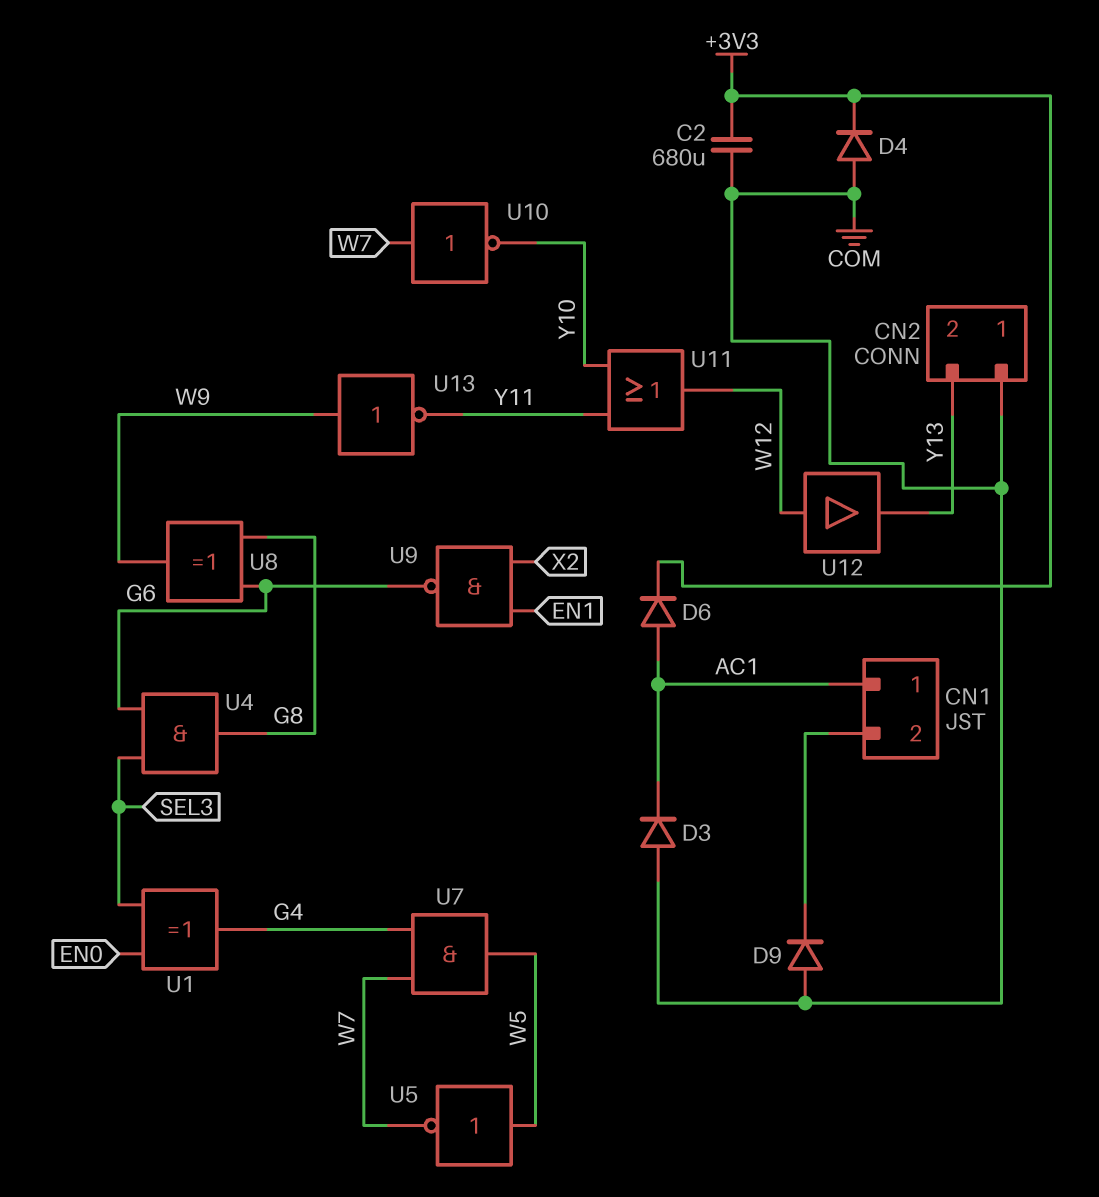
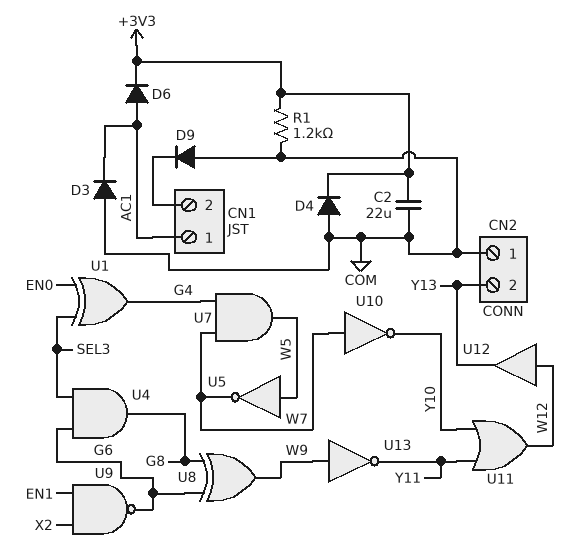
C2: 680uF (+3V3, COM) -> 22uF (+3V3, COM)
R1: none -> 1.2k (+3V3, COM)

